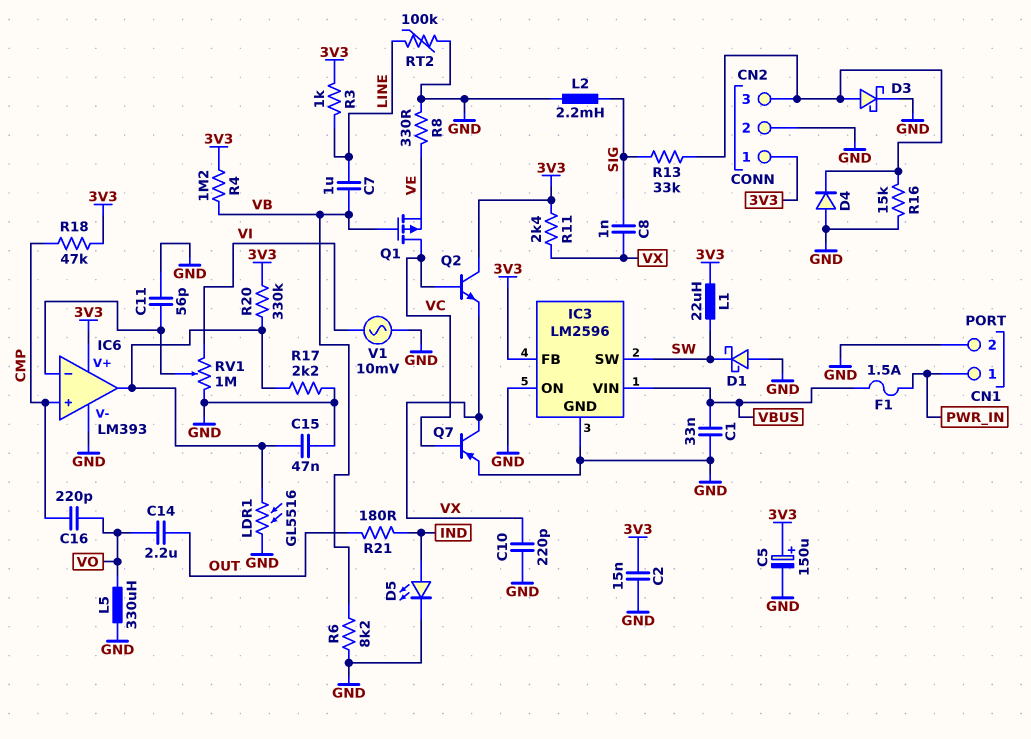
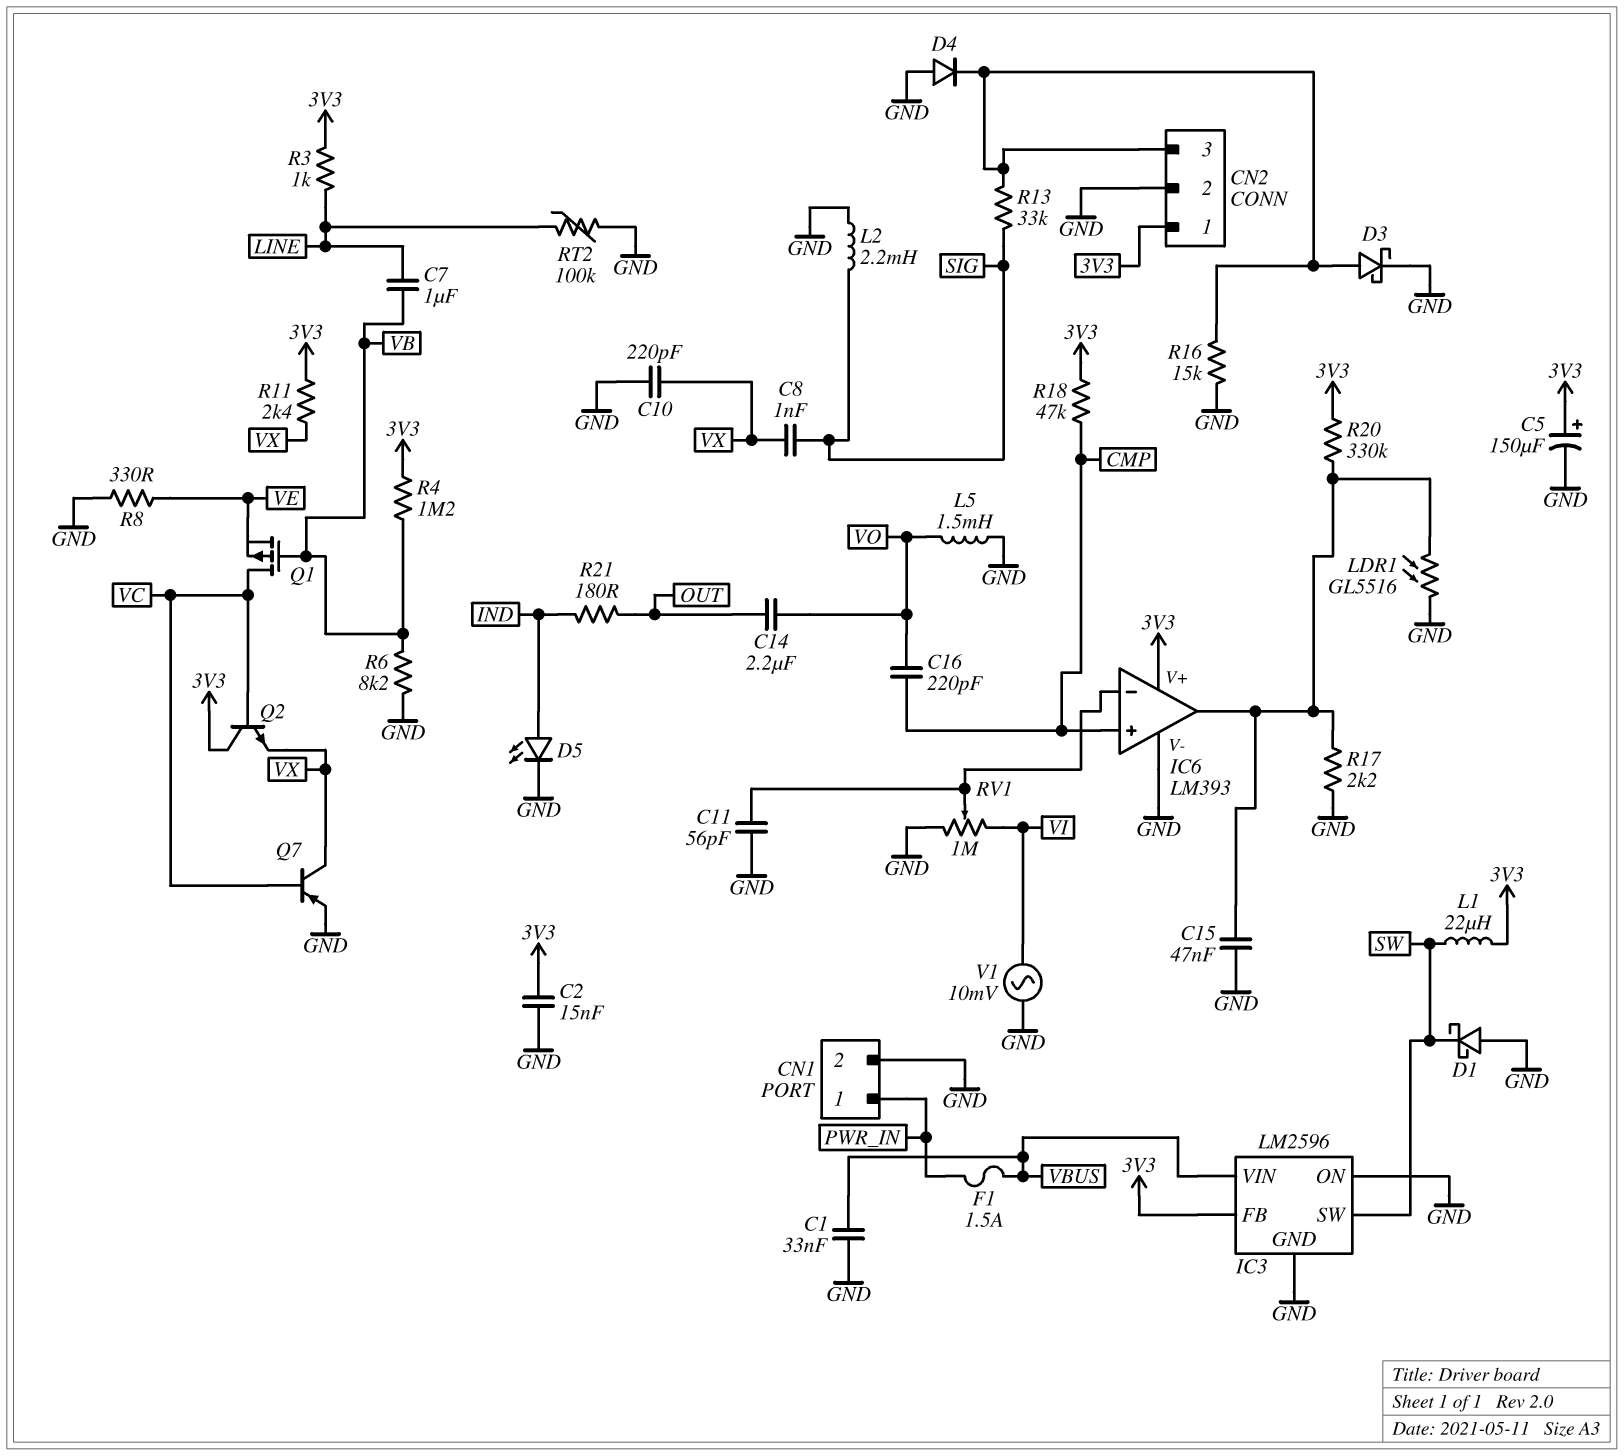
L5: 330uH (GND, VO) -> 1.5mH (GND, VO)

